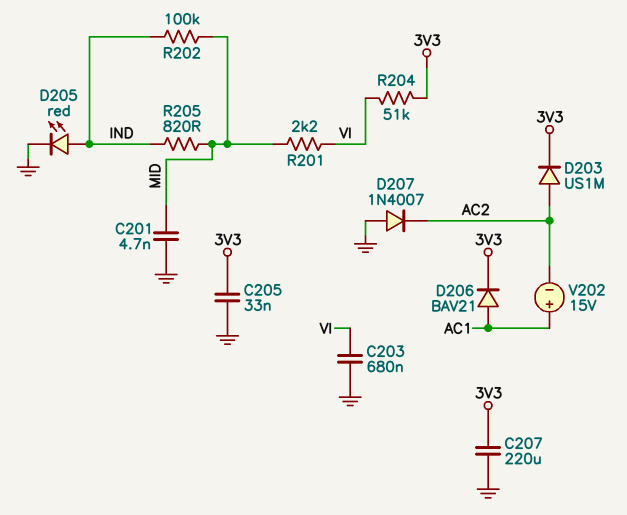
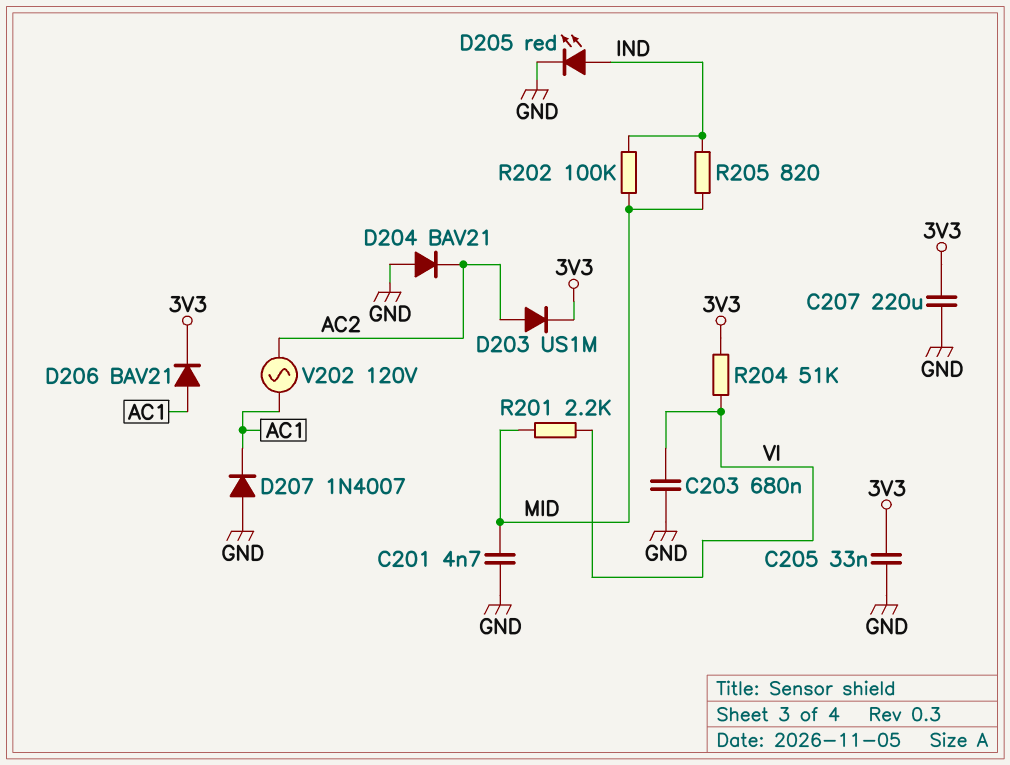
D204: none -> diode BAV21 (A GND, K AC2)
D207: diode 1N4007 (A GND, K AC2) -> diode 1N4007 (A GND, K AC1)
V202: 15V (plus AC1, minus AC2) -> AC 120V (AC1, AC2)

